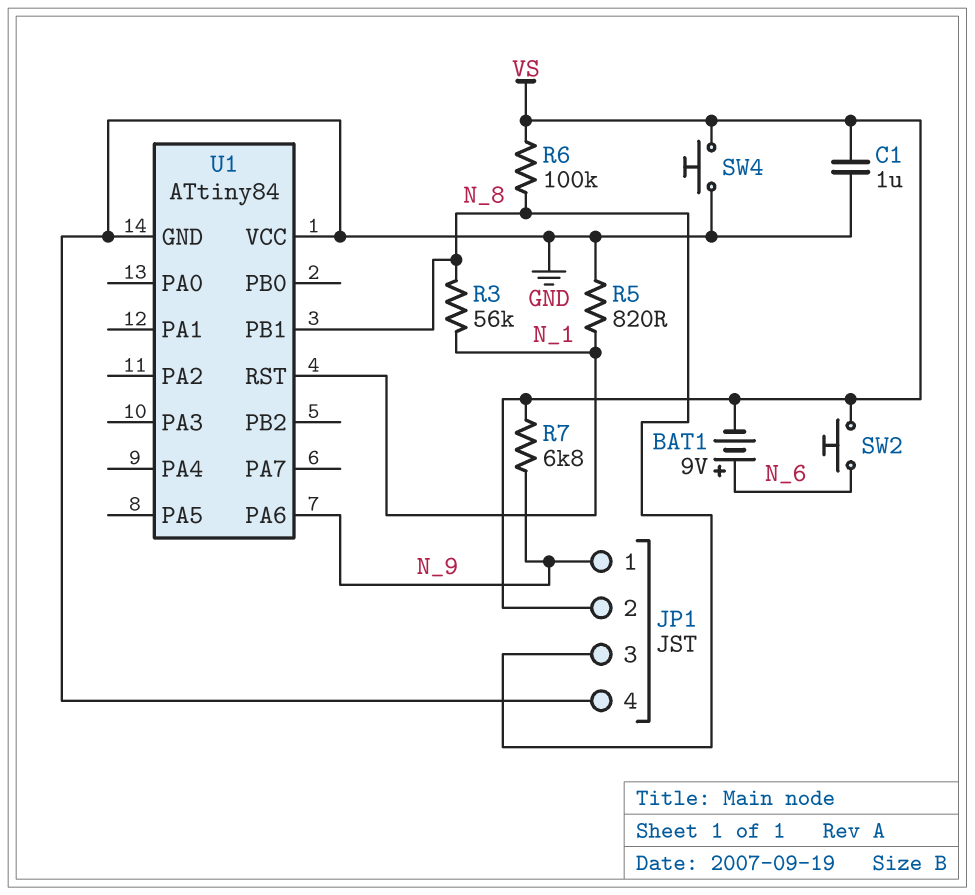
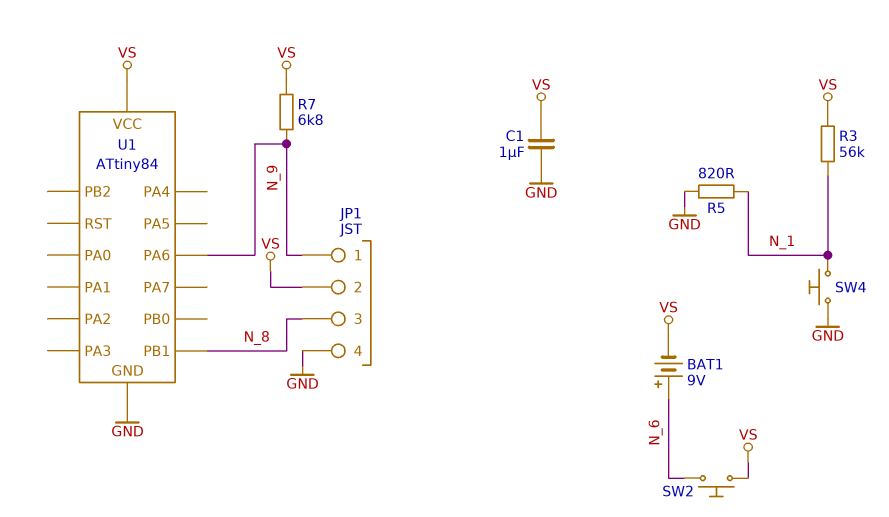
R3: 56k (N_1, N_8) -> 56k (N_1, VS)
R6: 100k (N_8, VS) -> none
SW4: button (GND, VS) -> button (GND, N_1)
U1 pin RST: N_1 -> none
U1 pin VCC: GND -> VS

